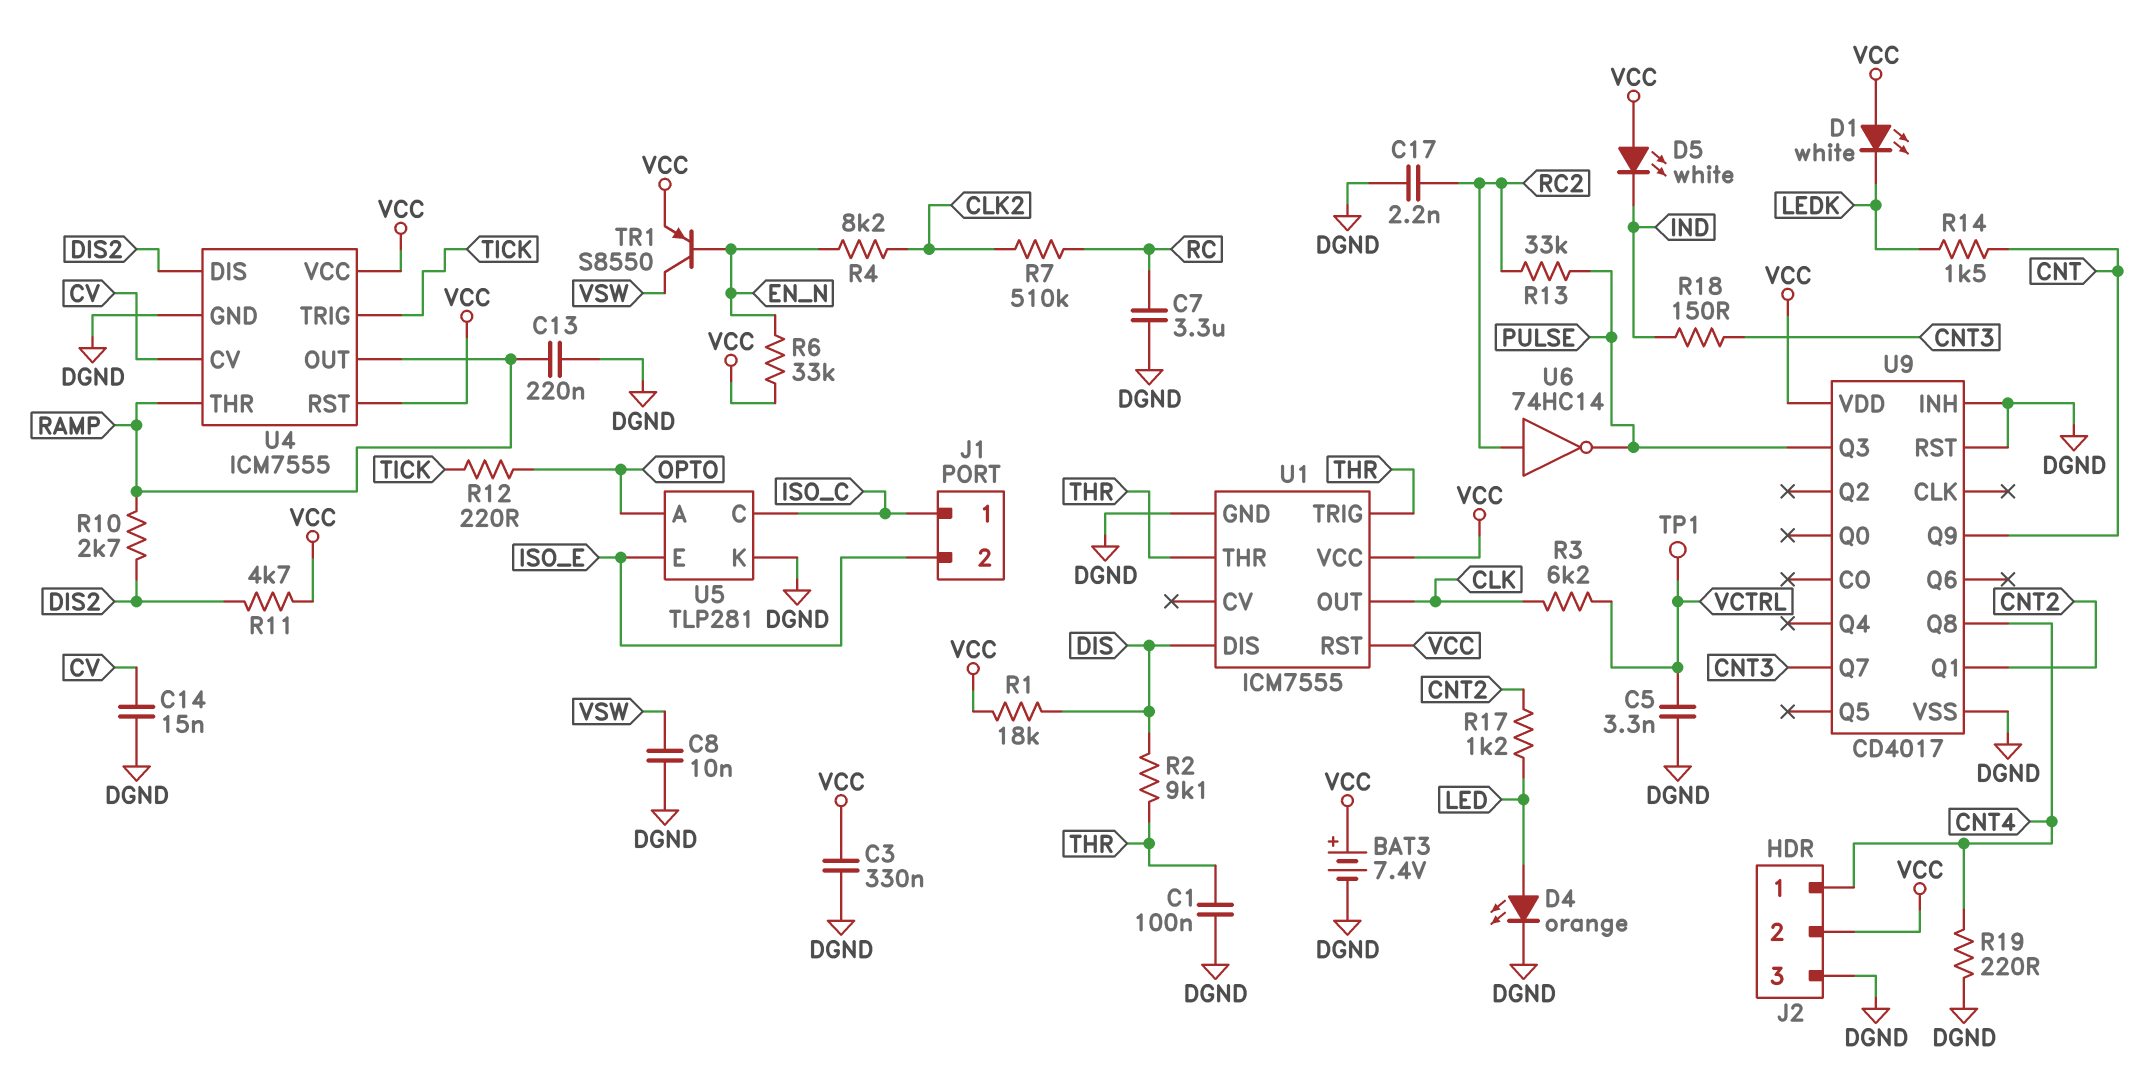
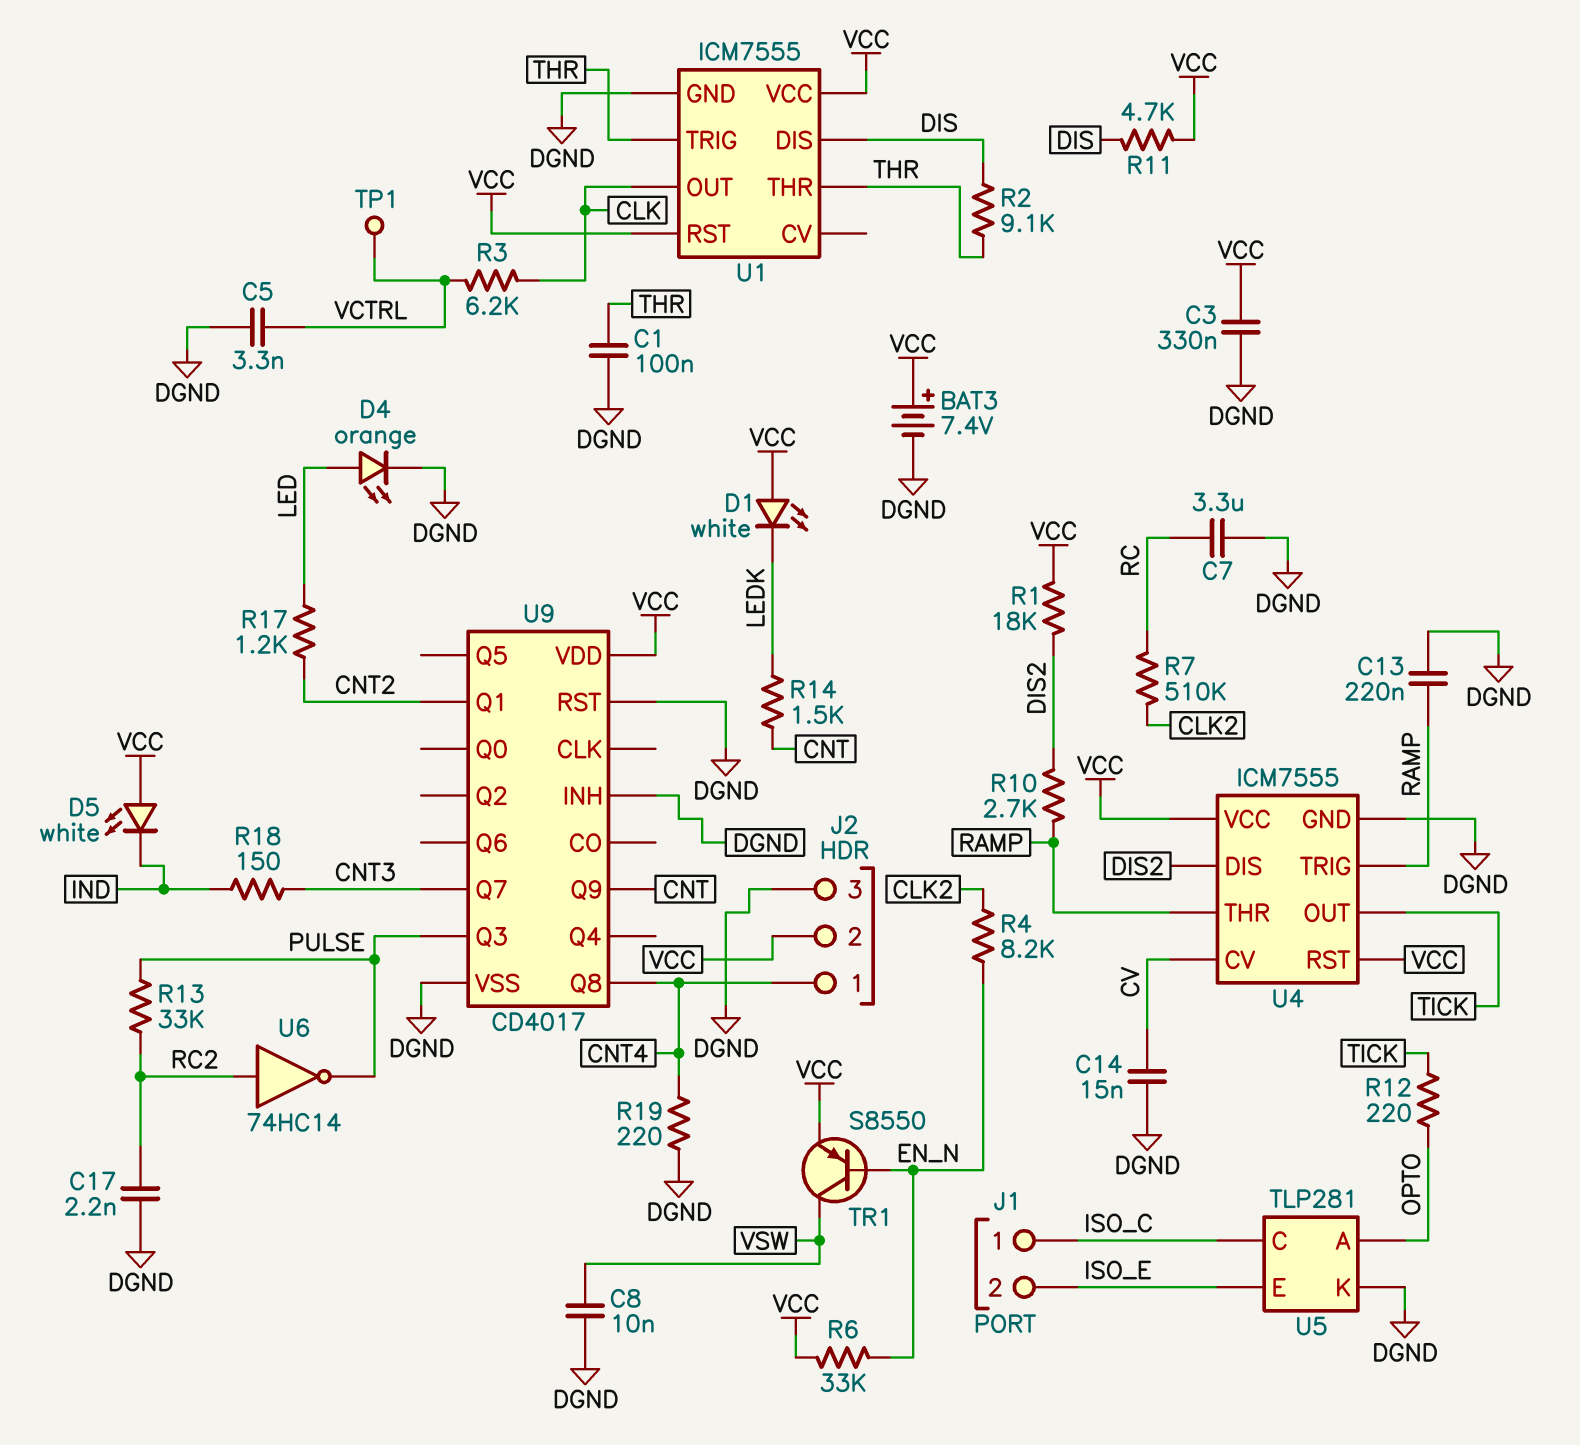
R1: 18k (DIS, VCC) -> 18k (DIS2, VCC)
R11: 4.7k (DIS2, VCC) -> 4.7k (DIS, VCC)
U4 pin OUT: RAMP -> TICK
U4 pin TRIG: TICK -> RAMP

